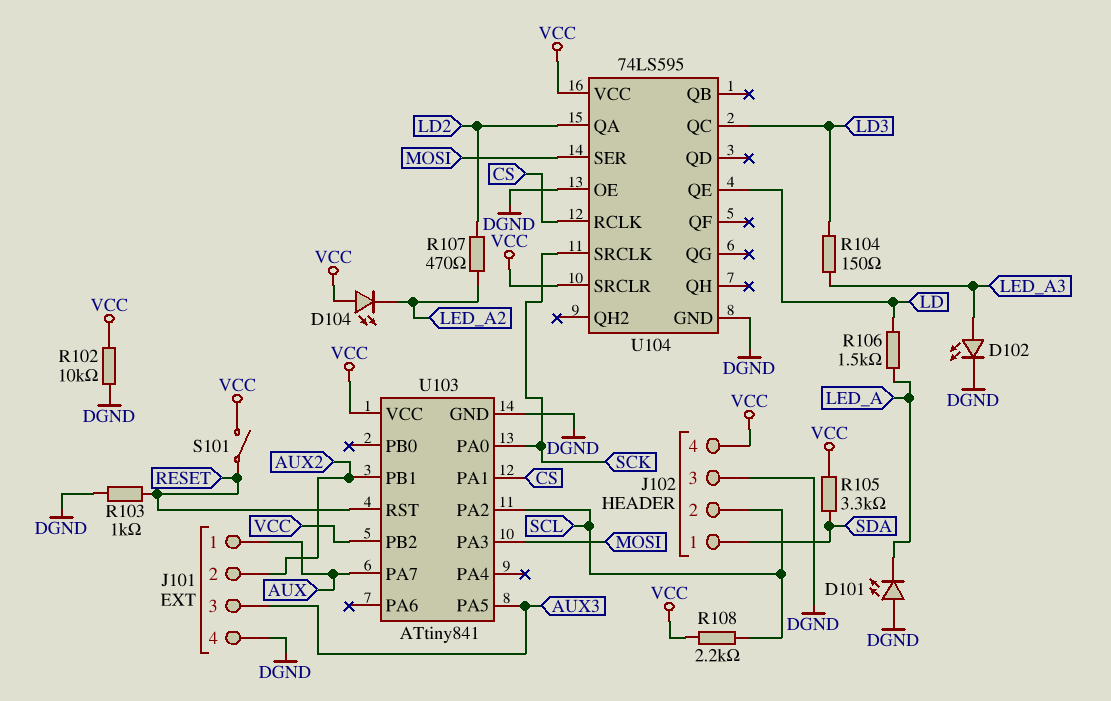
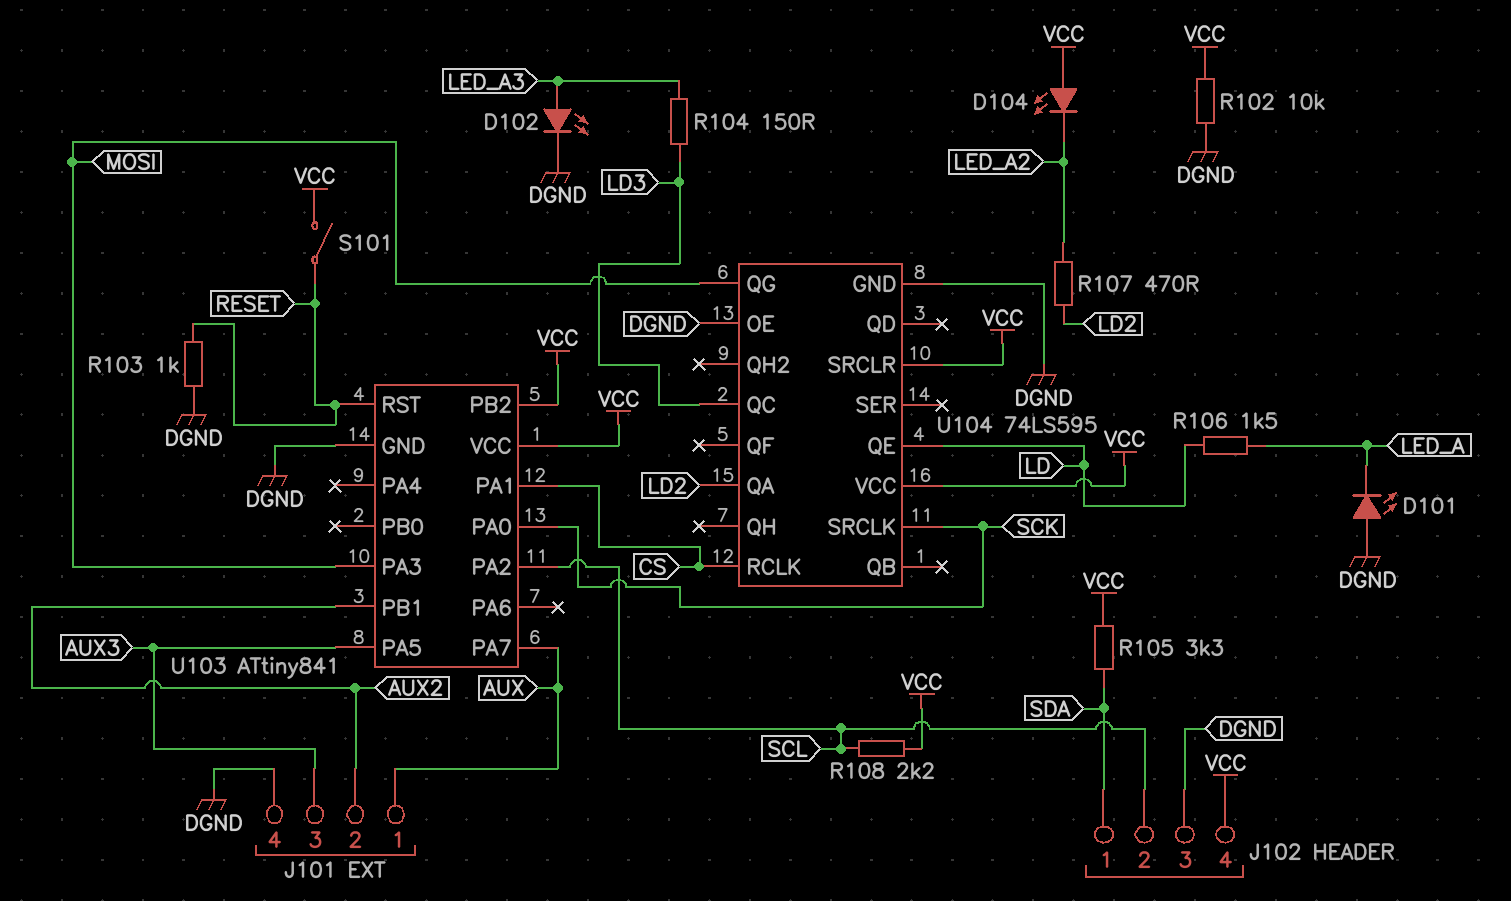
U104 pin QG: none -> MOSI
U104 pin SER: MOSI -> none

